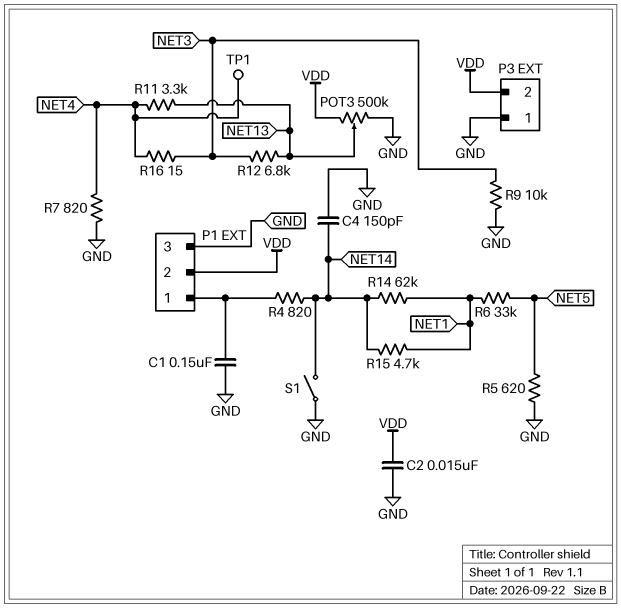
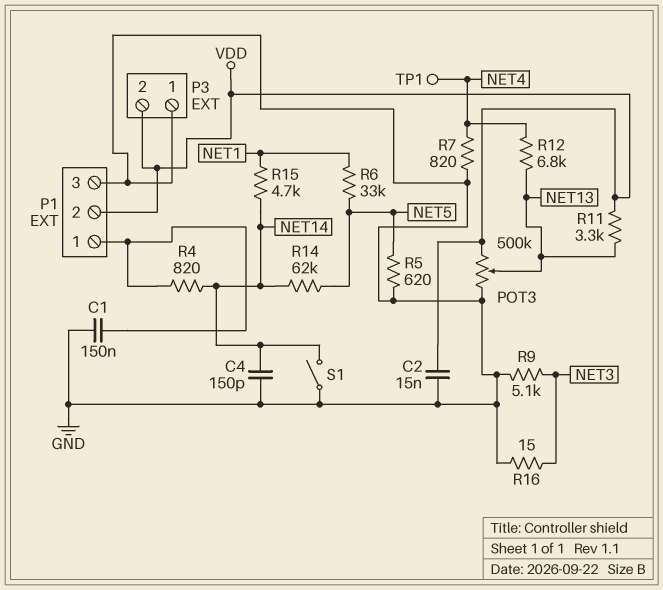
R9: 10k (GND, NET3) -> 5.1k (GND, NET3)
R11: 3.3k (NET4, NET13) -> 3.3k (NET13, VDD)
R12: 6.8k (NET3, NET13) -> 6.8k (NET4, NET13)
R14: 62k (NET1, NET14) -> 62k (NET5, NET14)
R16: 15 (NET3, NET4) -> 15 (GND, NET3)

